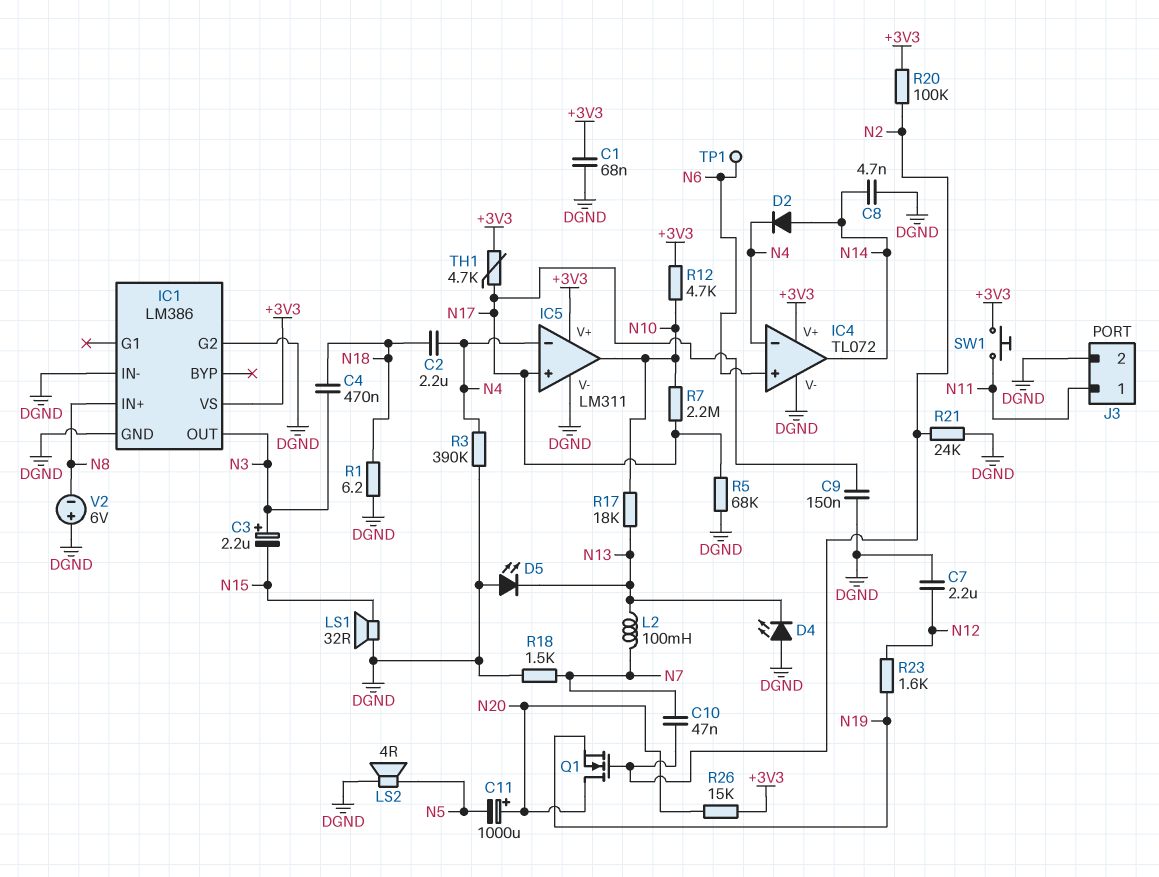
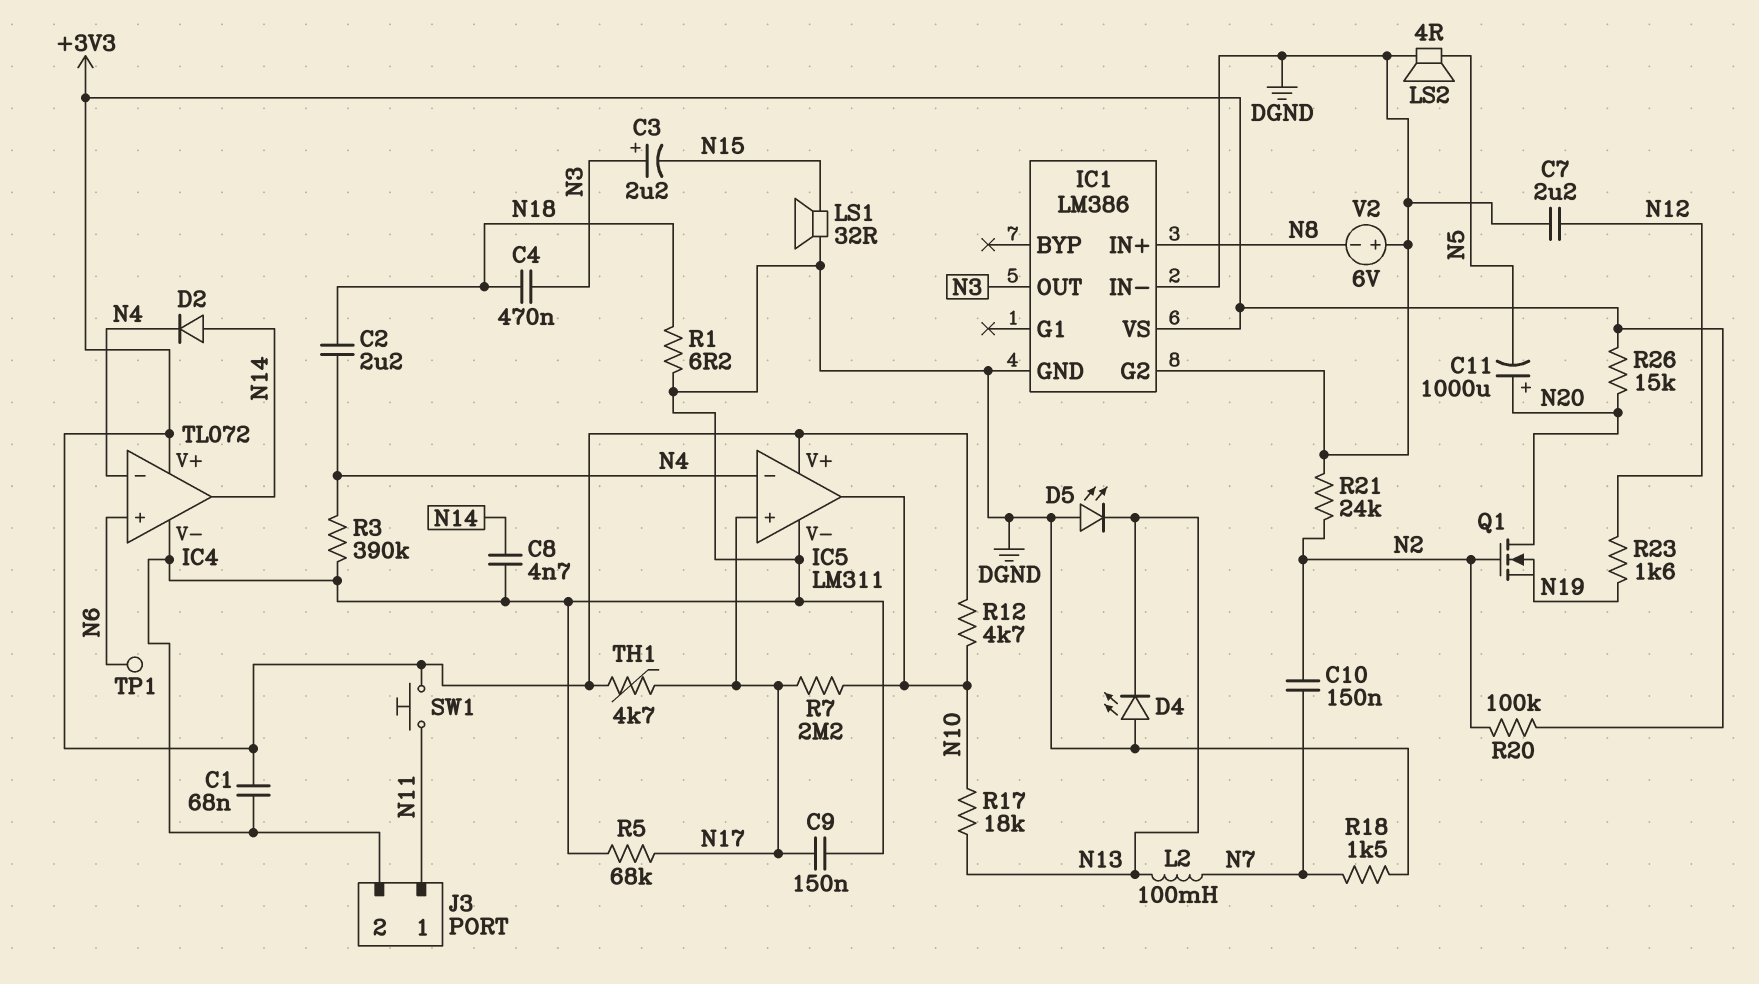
C10: 47nF (N2, N7) -> 150nF (N2, N7)

